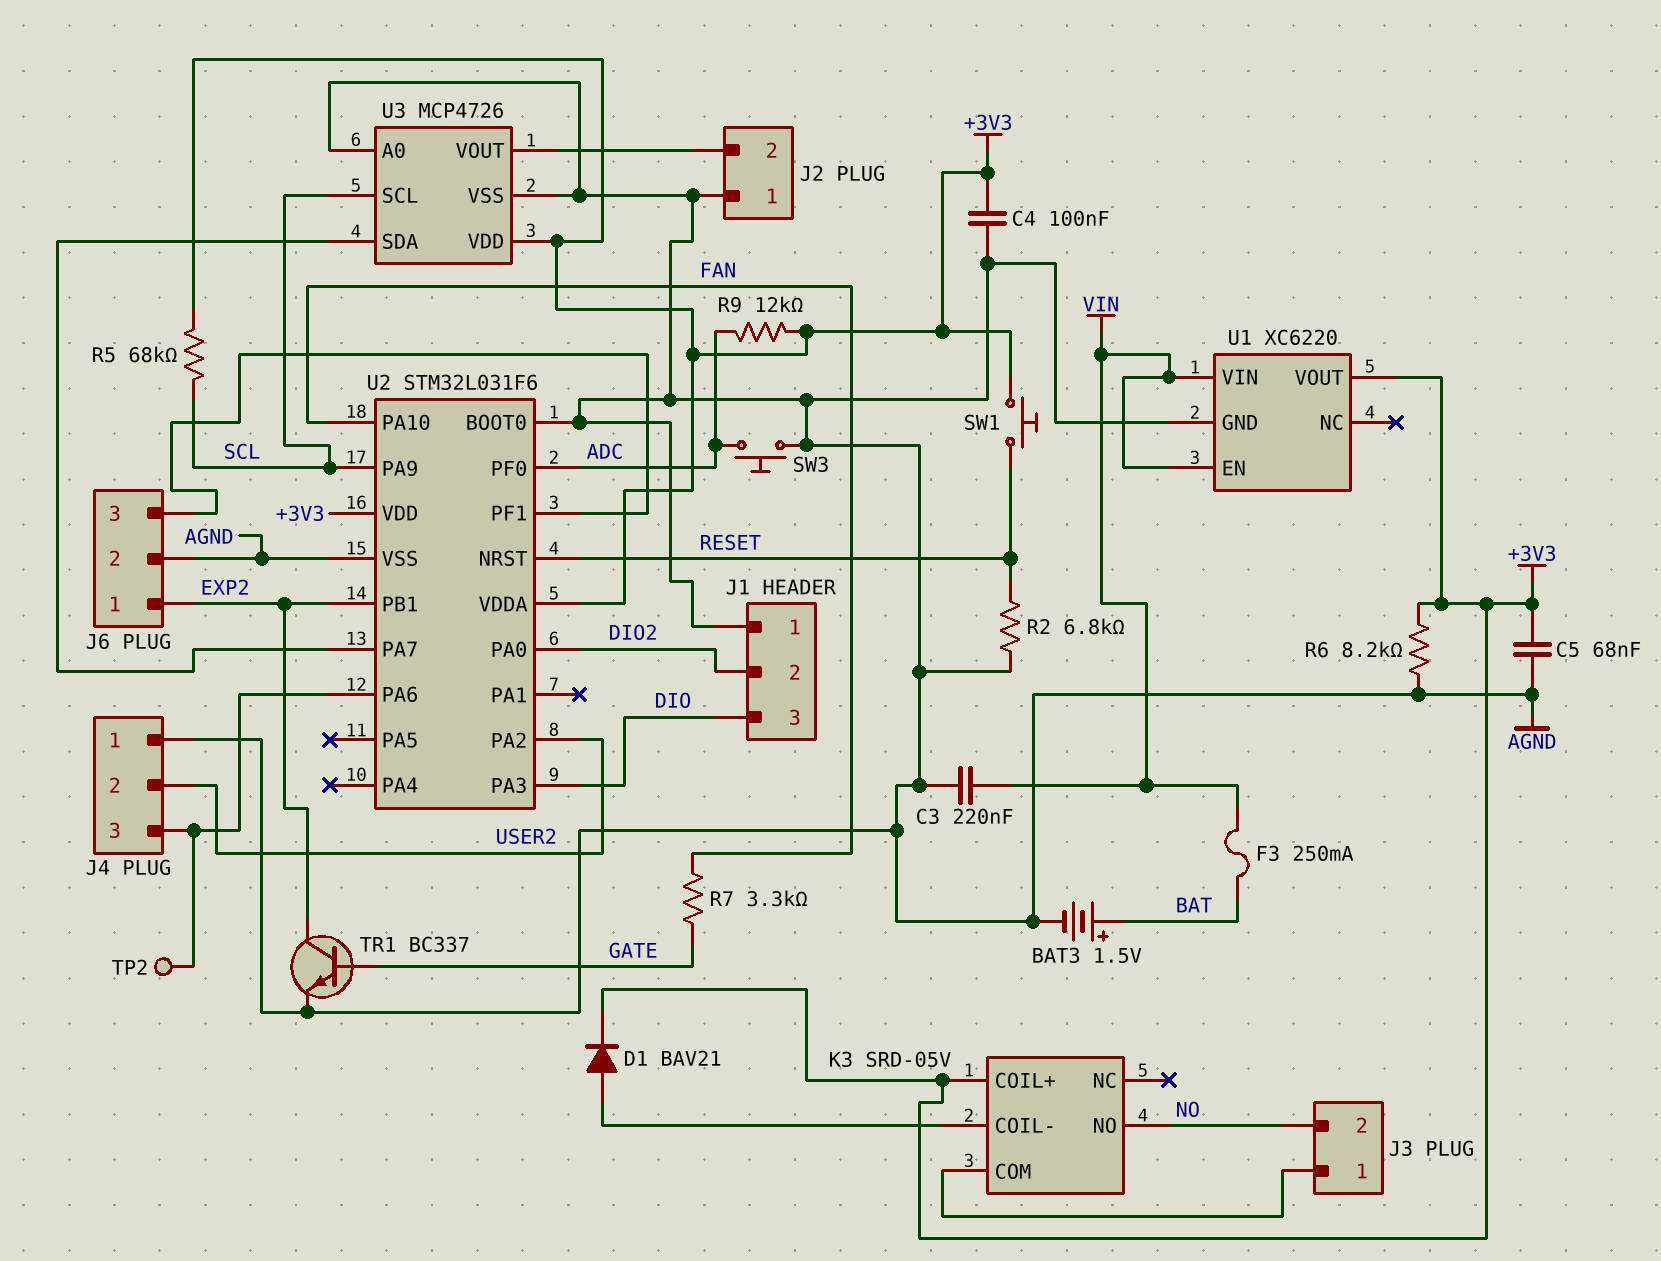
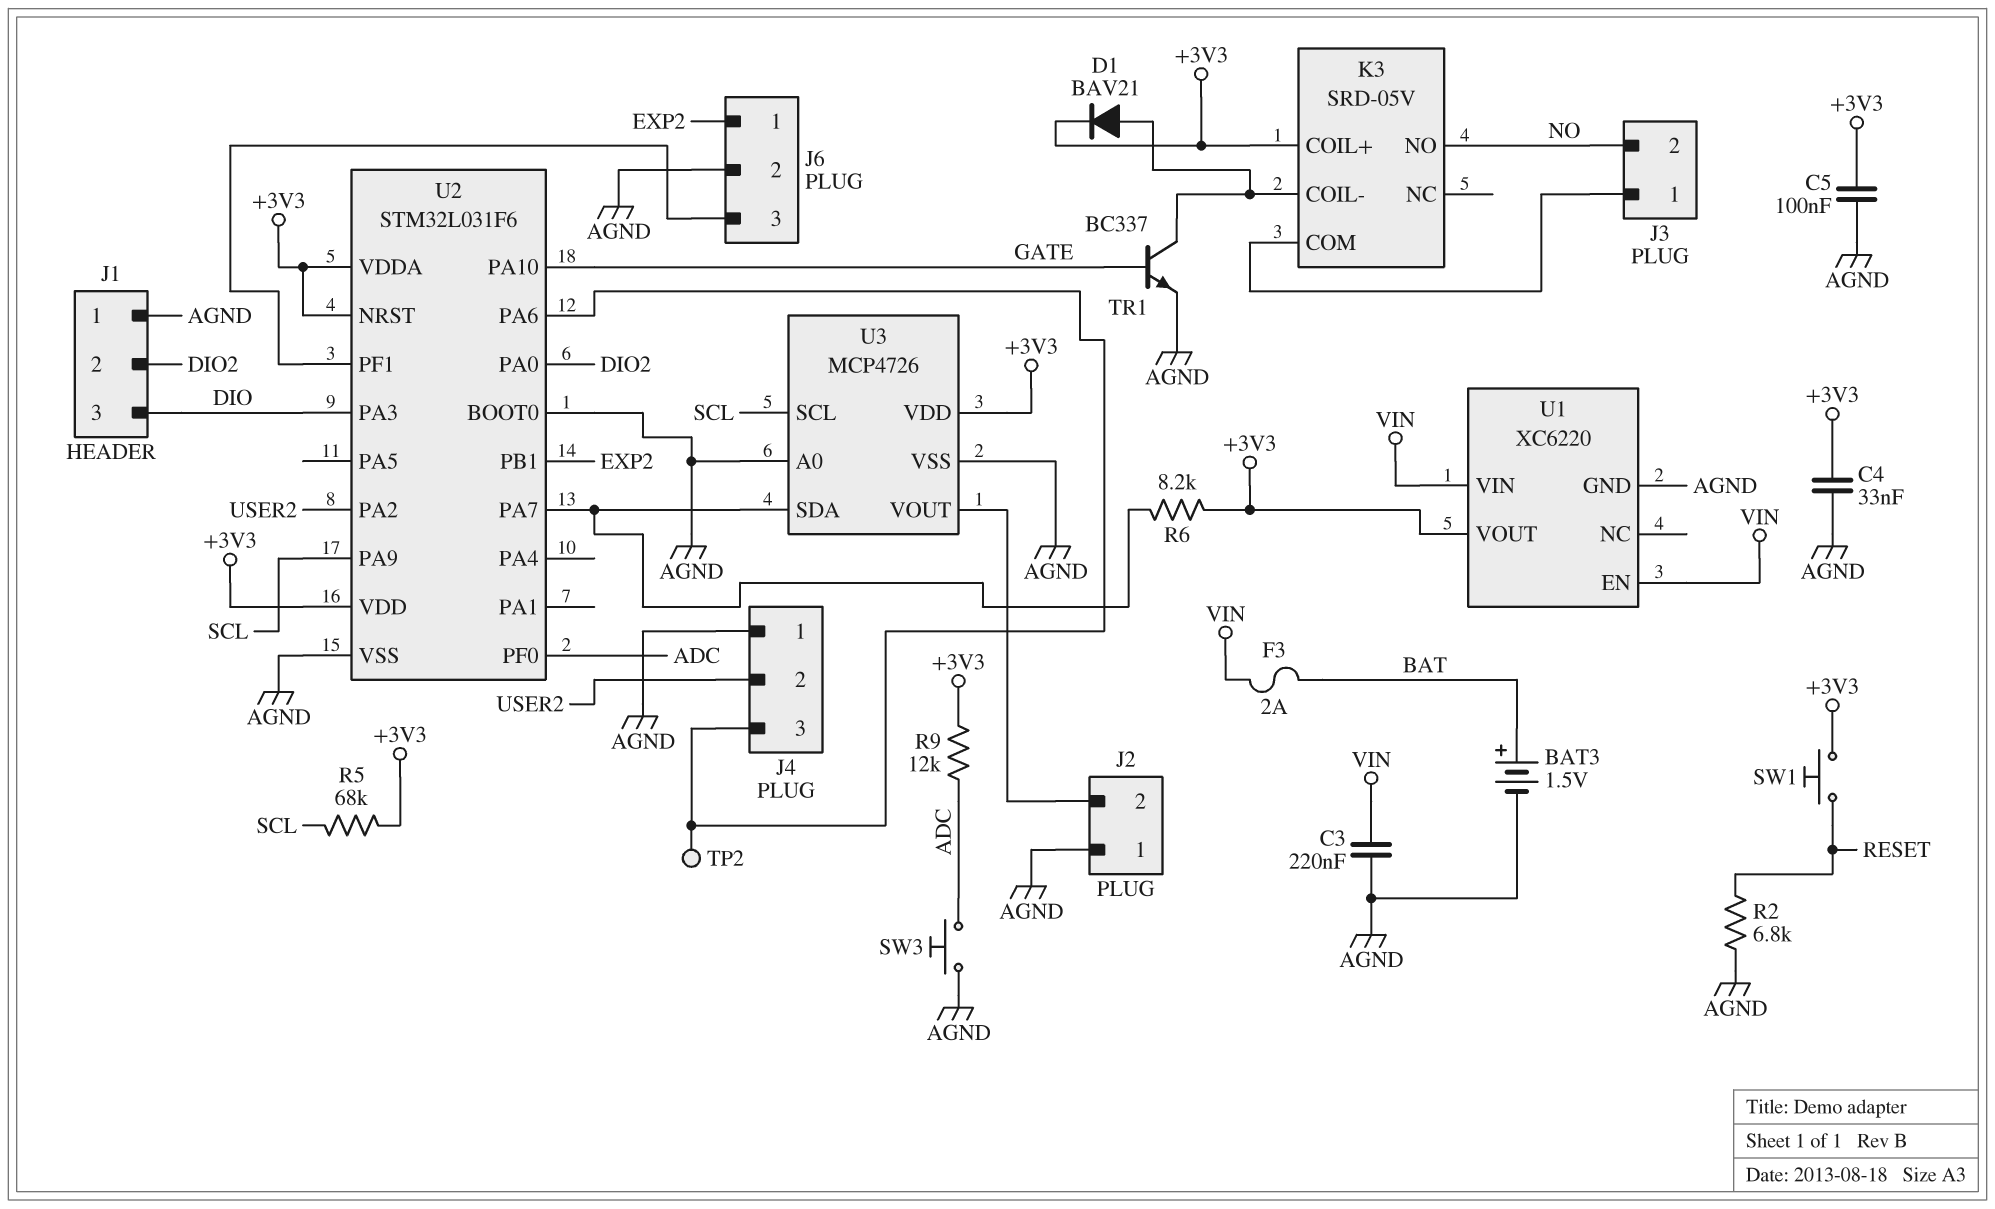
C4: 100nF (+3V3, AGND) -> 33nF (+3V3, AGND)
C5: 68nF (+3V3, AGND) -> 100nF (+3V3, AGND)
F3: 250mA (BAT, VIN) -> 2A (BAT, VIN)
R6: 8.2k (+3V3, AGND) -> 8.2k (+3V3, U2/PA7)
R7: 3.3k (FAN, GATE) -> none
TR1: NPN BC337 (B GATE, C EXP2, E AGND) -> NPN BC337 (B GATE, C K3/COIL-, E AGND)
U2 pin NRST: RESET -> +3V3
U2 pin PA10: FAN -> GATE

